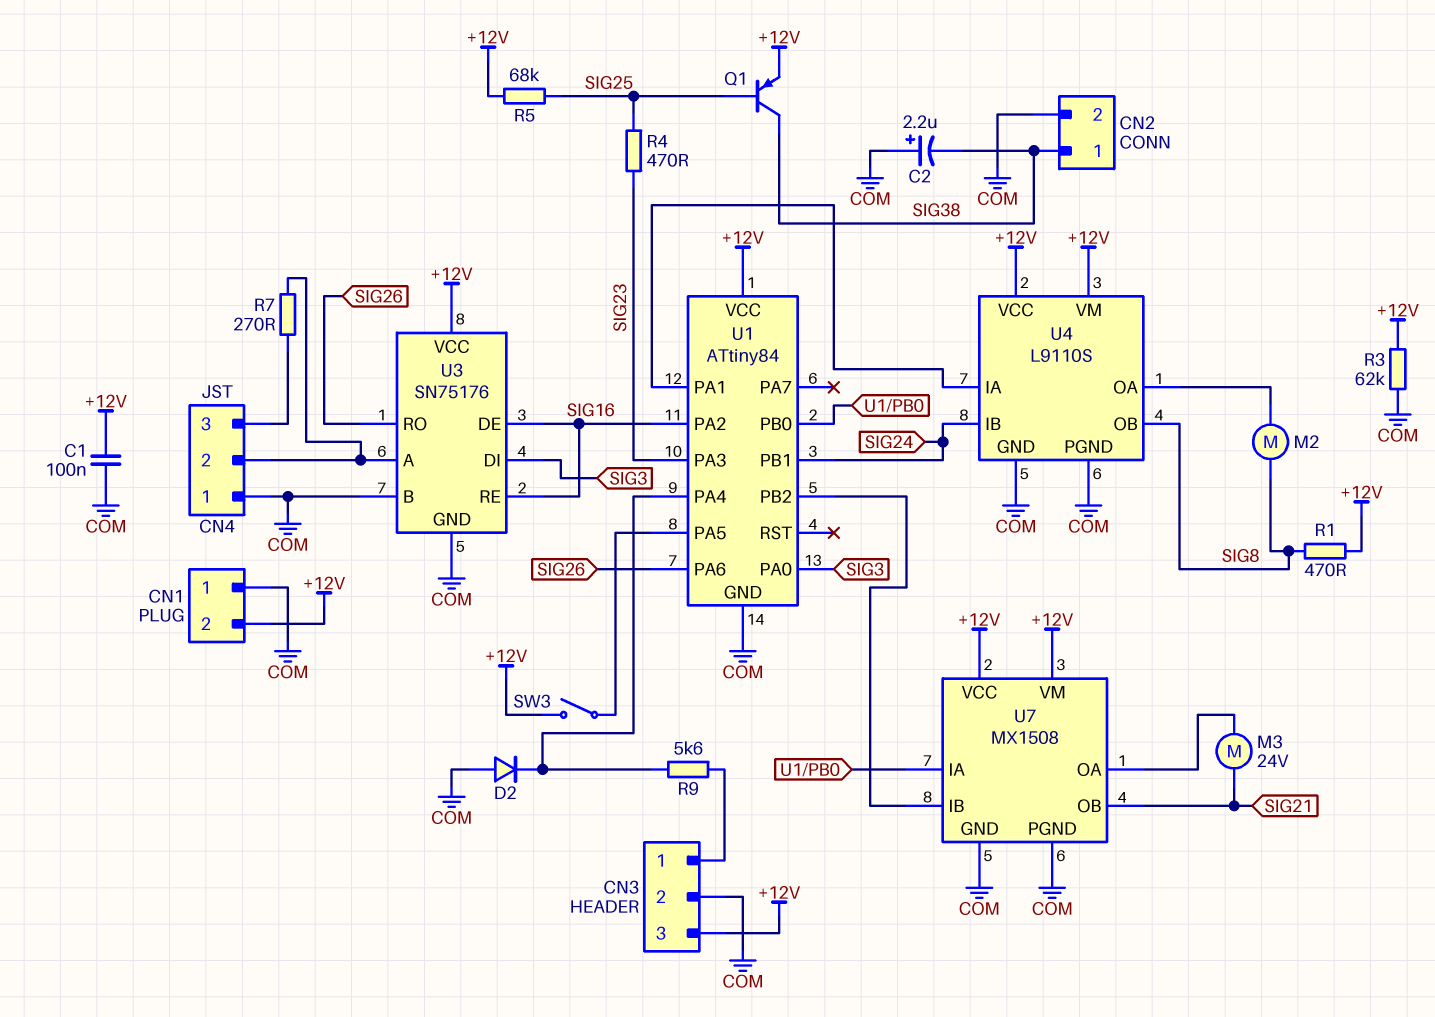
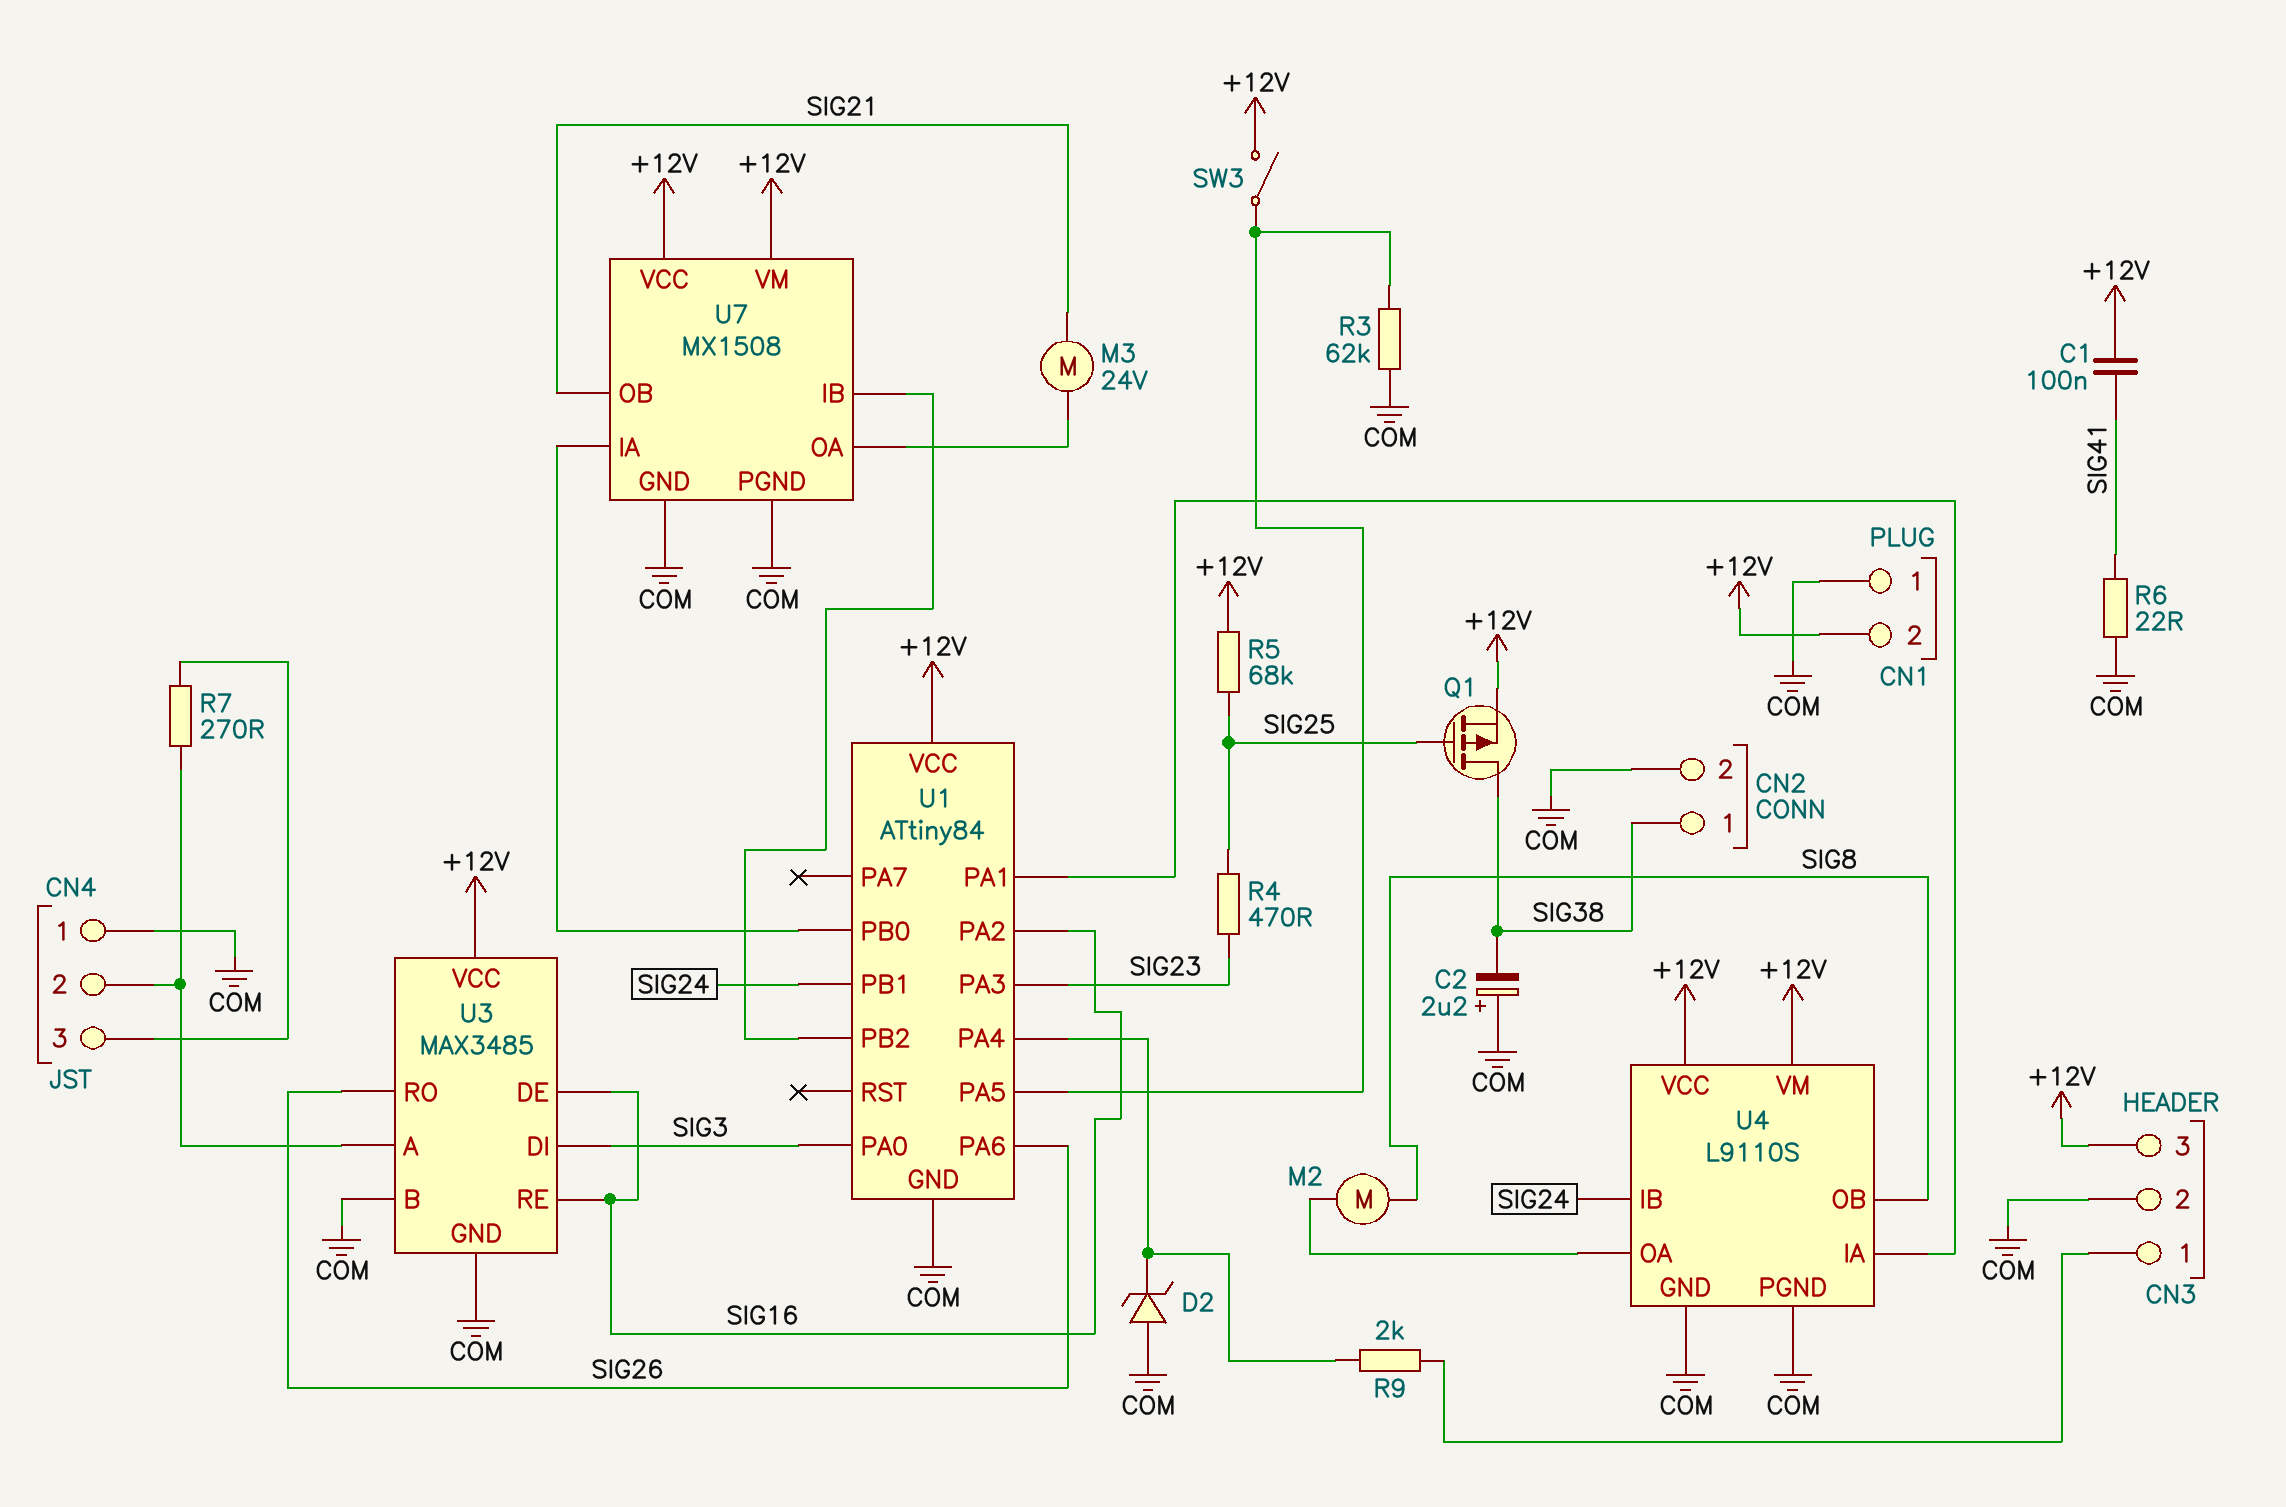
C1: 100nF (+12V, COM) -> 100nF (+12V, SIG41)
D2: diode (A COM, K U1/PA4) -> zener (A COM, K U1/PA4)
Q1: PNP (B SIG25, C SIG38, E +12V) -> PMOS (G SIG25, D SIG38, S +12V)
R1: 470 (+12V, SIG8) -> none
R3: 62k (+12V, COM) -> 62k (COM, U1/PA5)
R6: none -> 22 (COM, SIG41)
R9: 5.6k (CN3/1, U1/PA4) -> 2k (CN3/1, U1/PA4)
U3: SN75176 -> MAX3485

